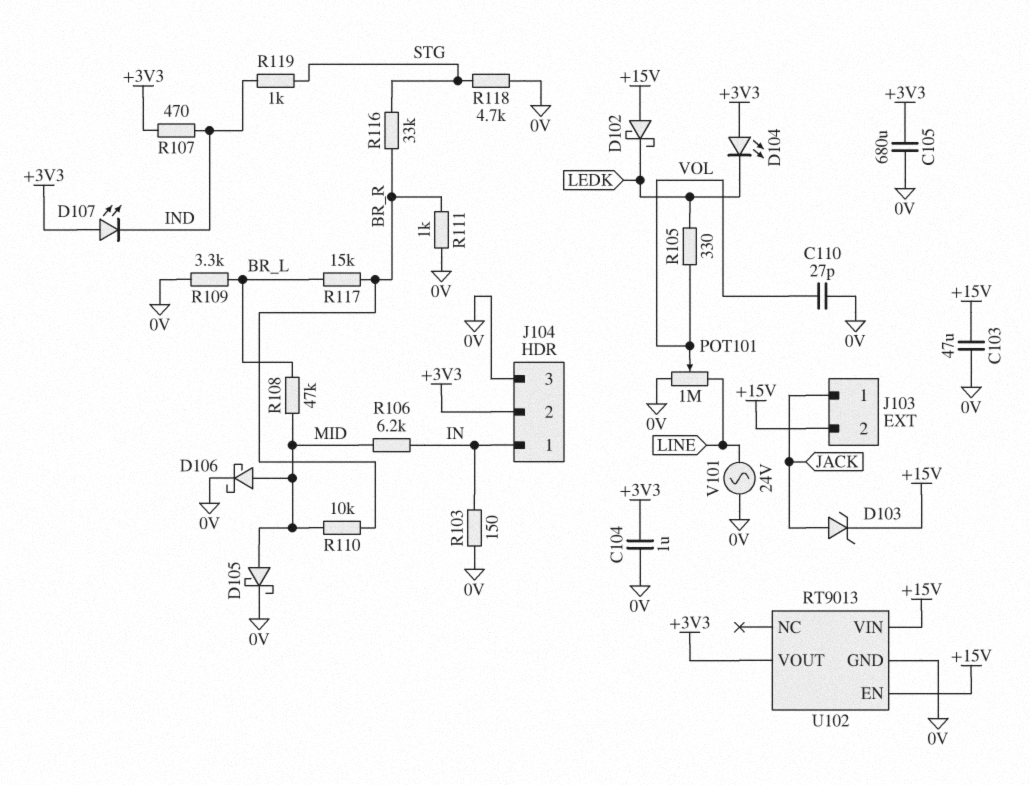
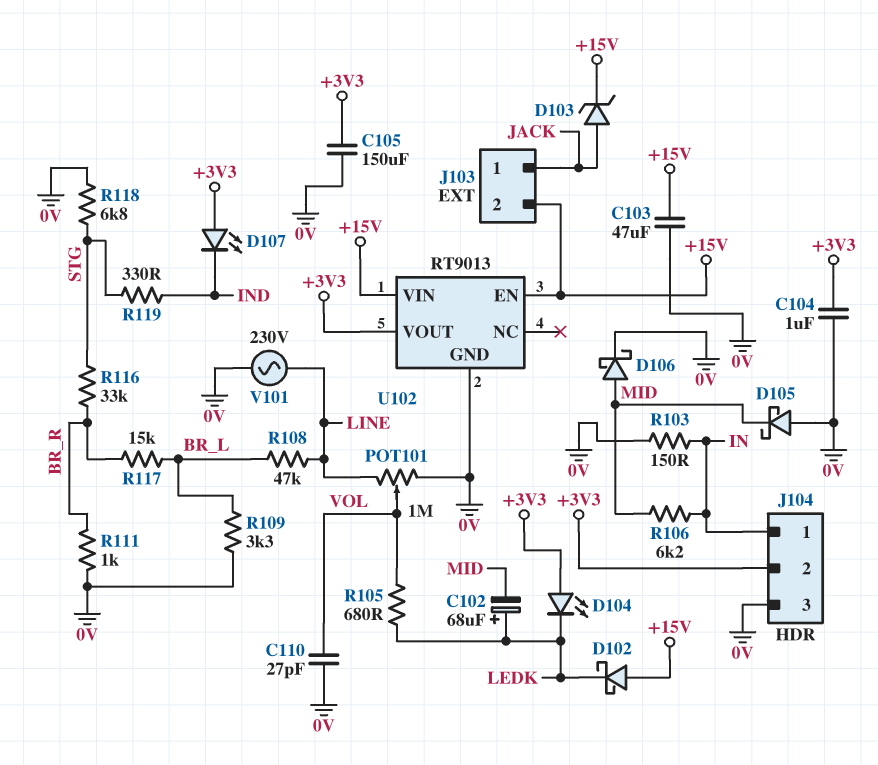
C102: none -> 68uF (plus LEDK, minus MID)
C105: 680uF (+3V3, 0V) -> 150uF (+3V3, 0V)
D105: schottky (A MID, K 0V) -> schottky (A 0V, K MID)
R105: 330 (LEDK, VOL) -> 680 (LEDK, VOL)
R107: 470 (+3V3, IND) -> none
R108: 47k (BR_L, MID) -> 47k (BR_L, LINE)
R110: 10k (BR_R, MID) -> none
R118: 4.7k (0V, STG) -> 6.8k (0V, STG)
R119: 1k (IND, STG) -> 330 (IND, STG)
V101: AC 24V (0V, LINE) -> AC 230V (0V, LINE)

